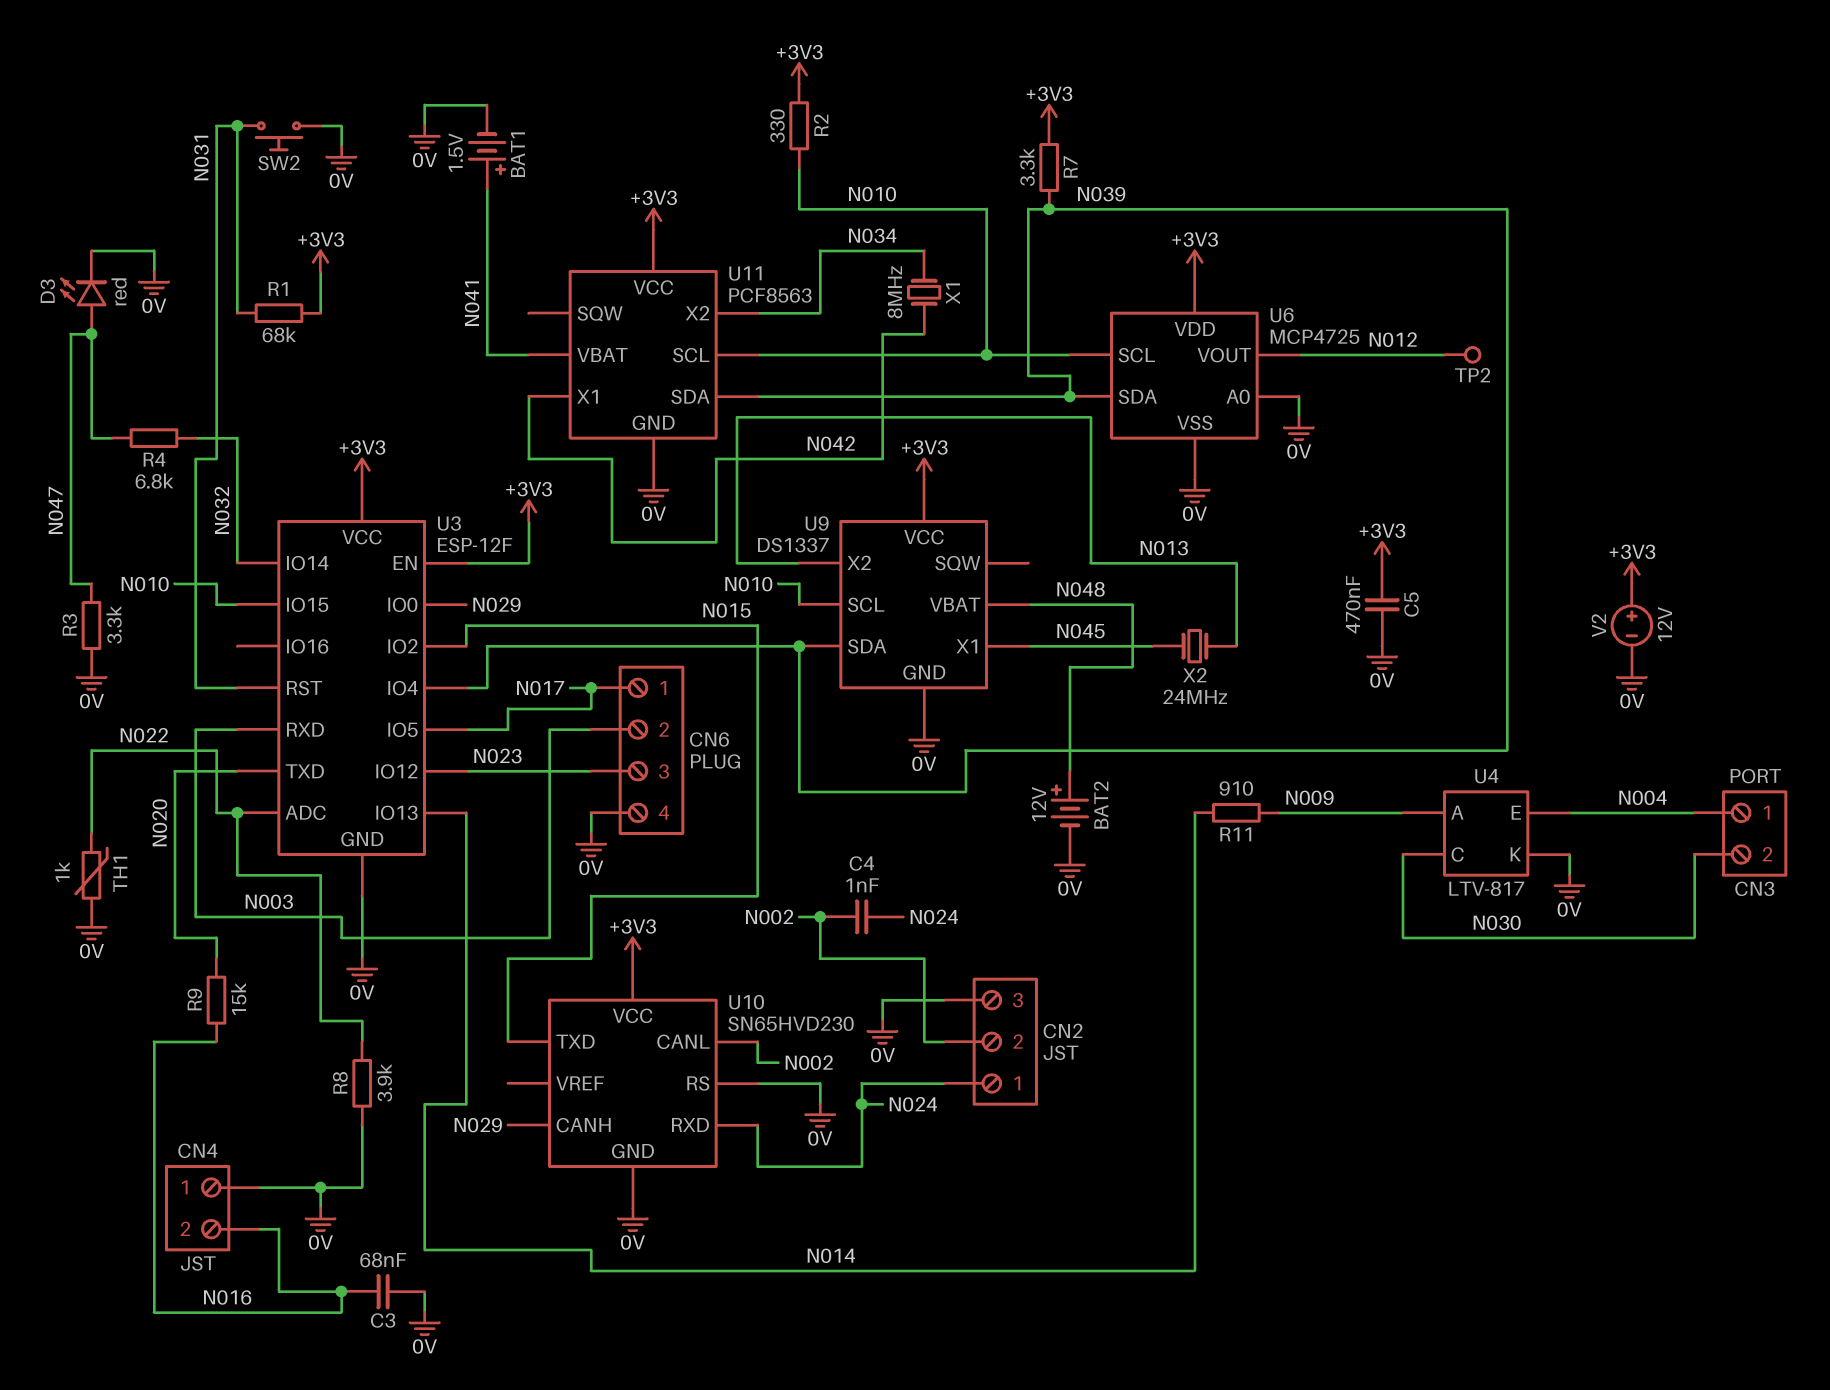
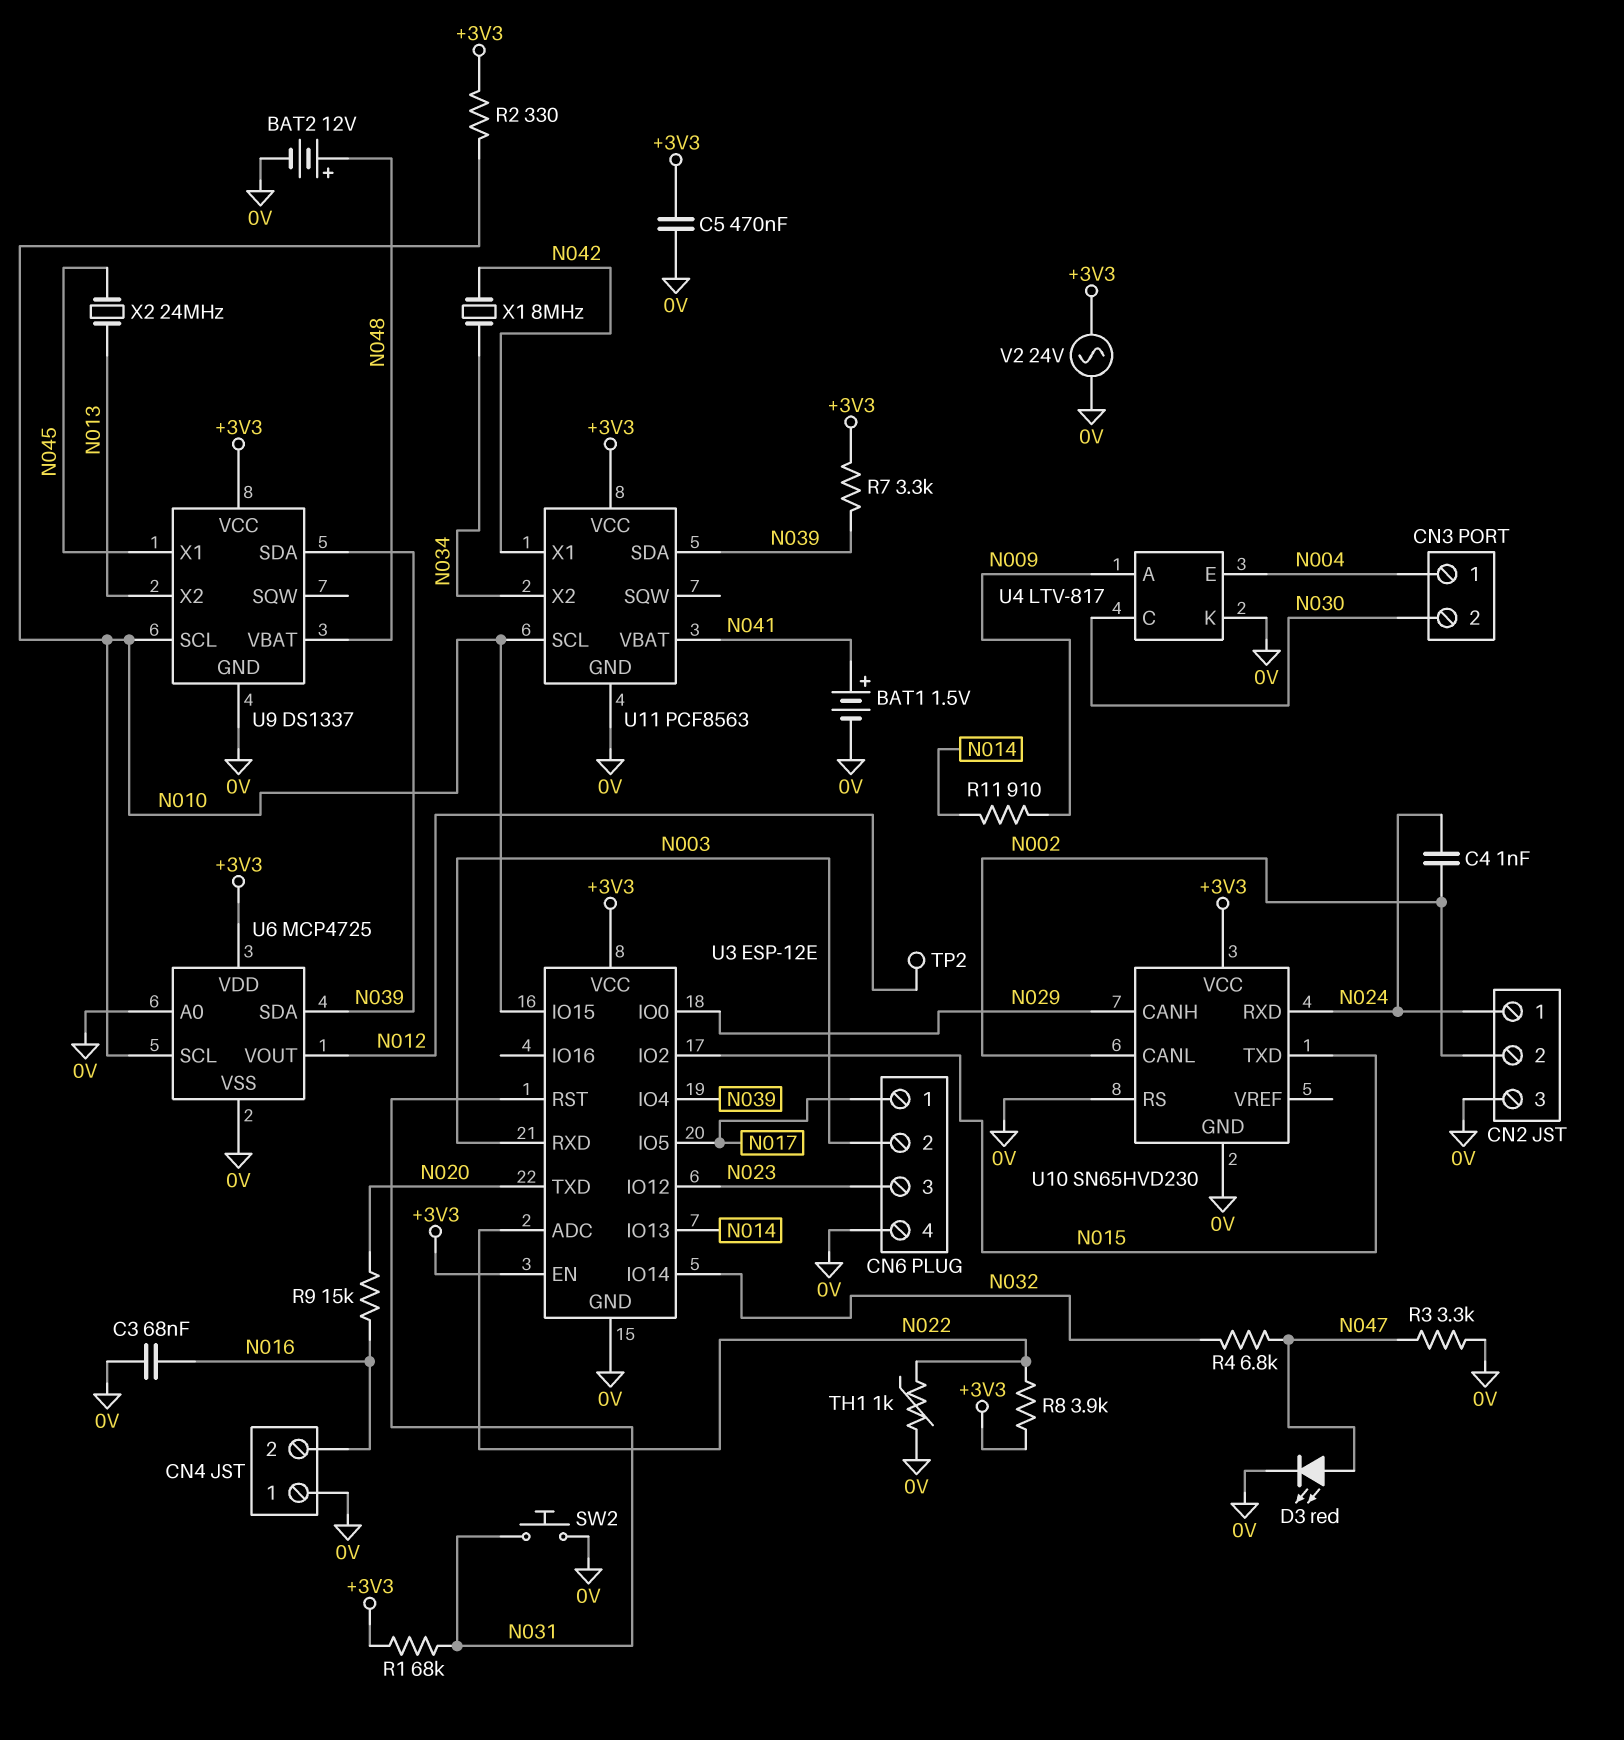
R8: 3.9k (0V, N022) -> 3.9k (+3V3, N022)
U3: ESP-12F -> ESP-12E
V2: 12V (plus +3V3, minus 0V) -> AC 24V (+3V3, 0V)

